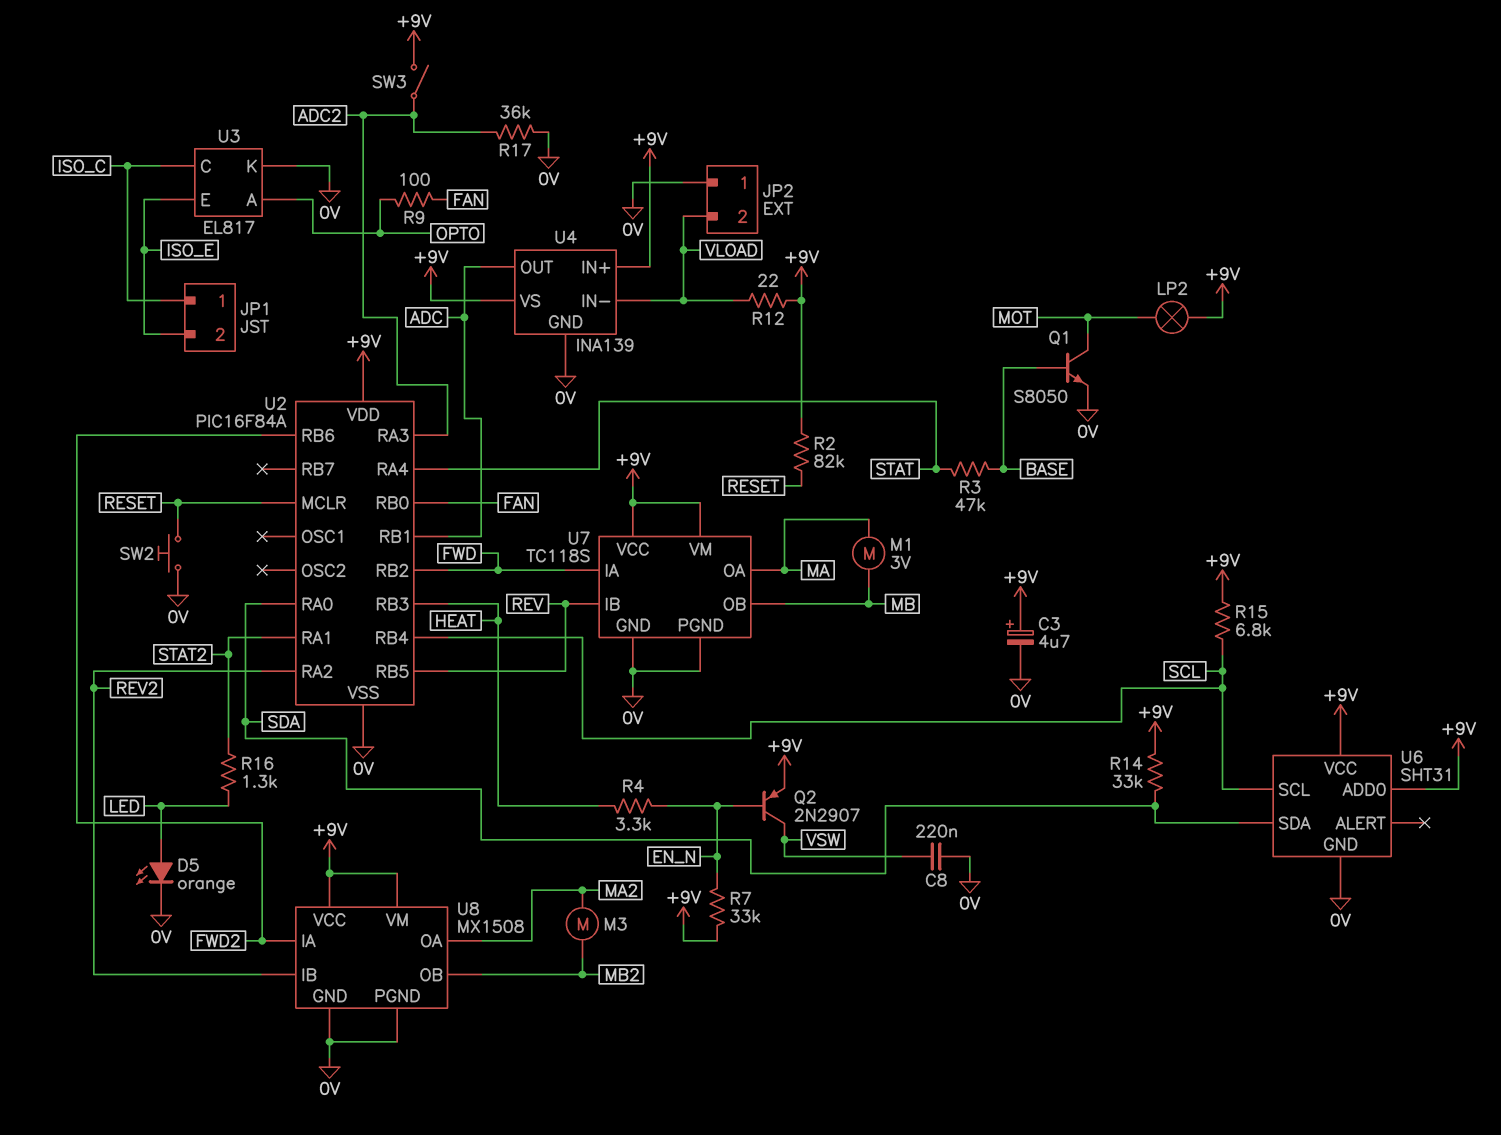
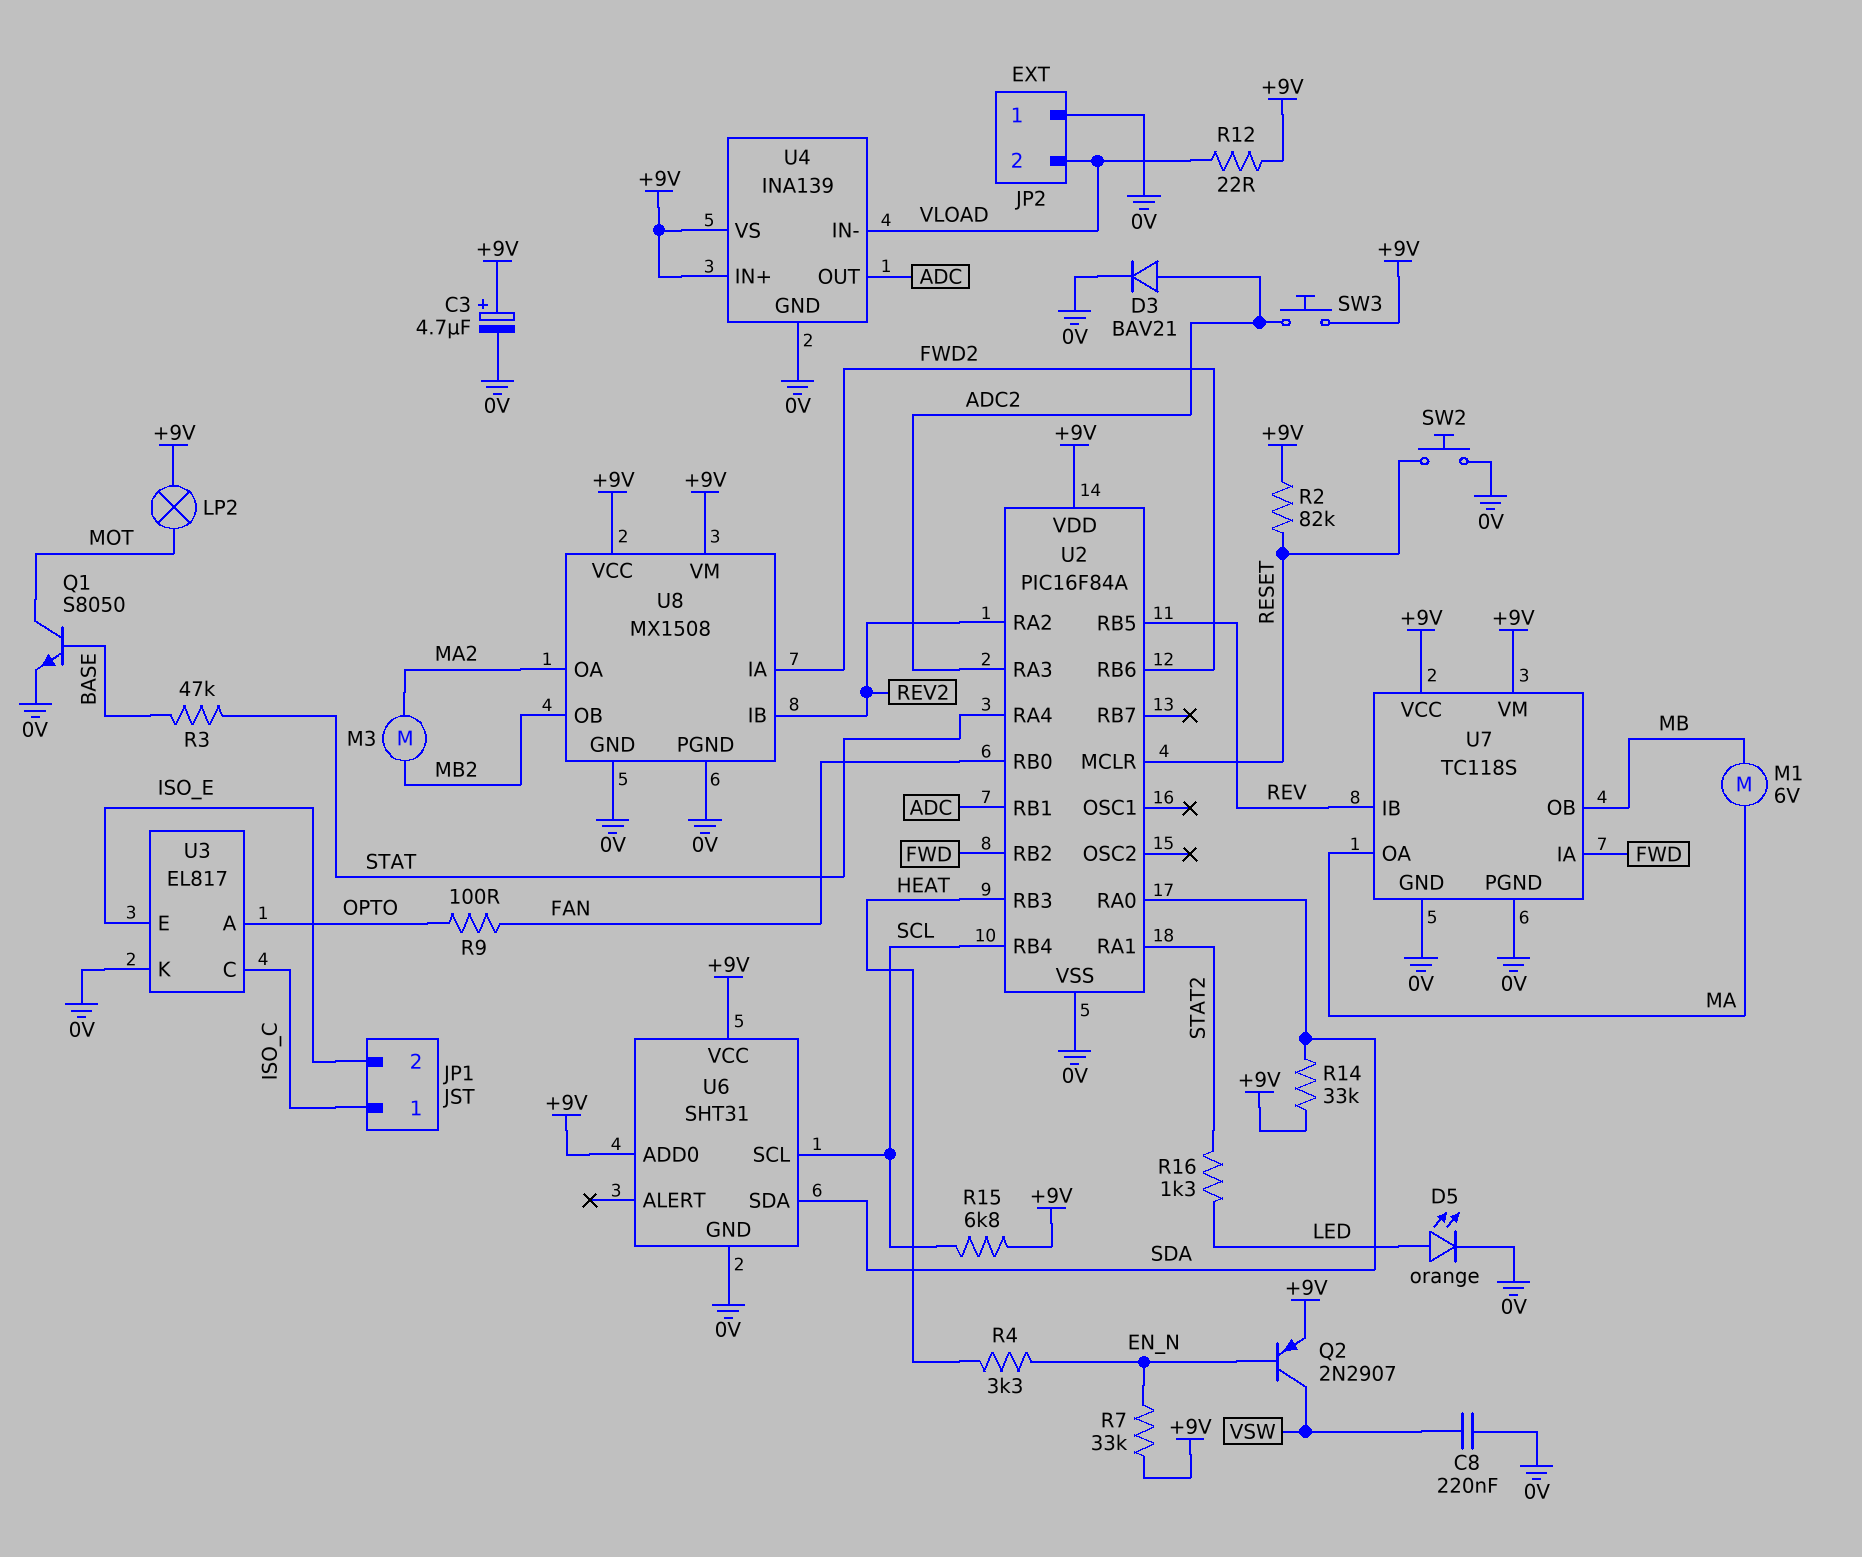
D3: none -> diode BAV21 (A ADC2, K 0V)
M1: motor 3V (MA, MB) -> motor 6V (MA, MB)
R17: 36k (0V, ADC2) -> none
SW3: switch (+9V, ADC2) -> button (+9V, ADC2)

